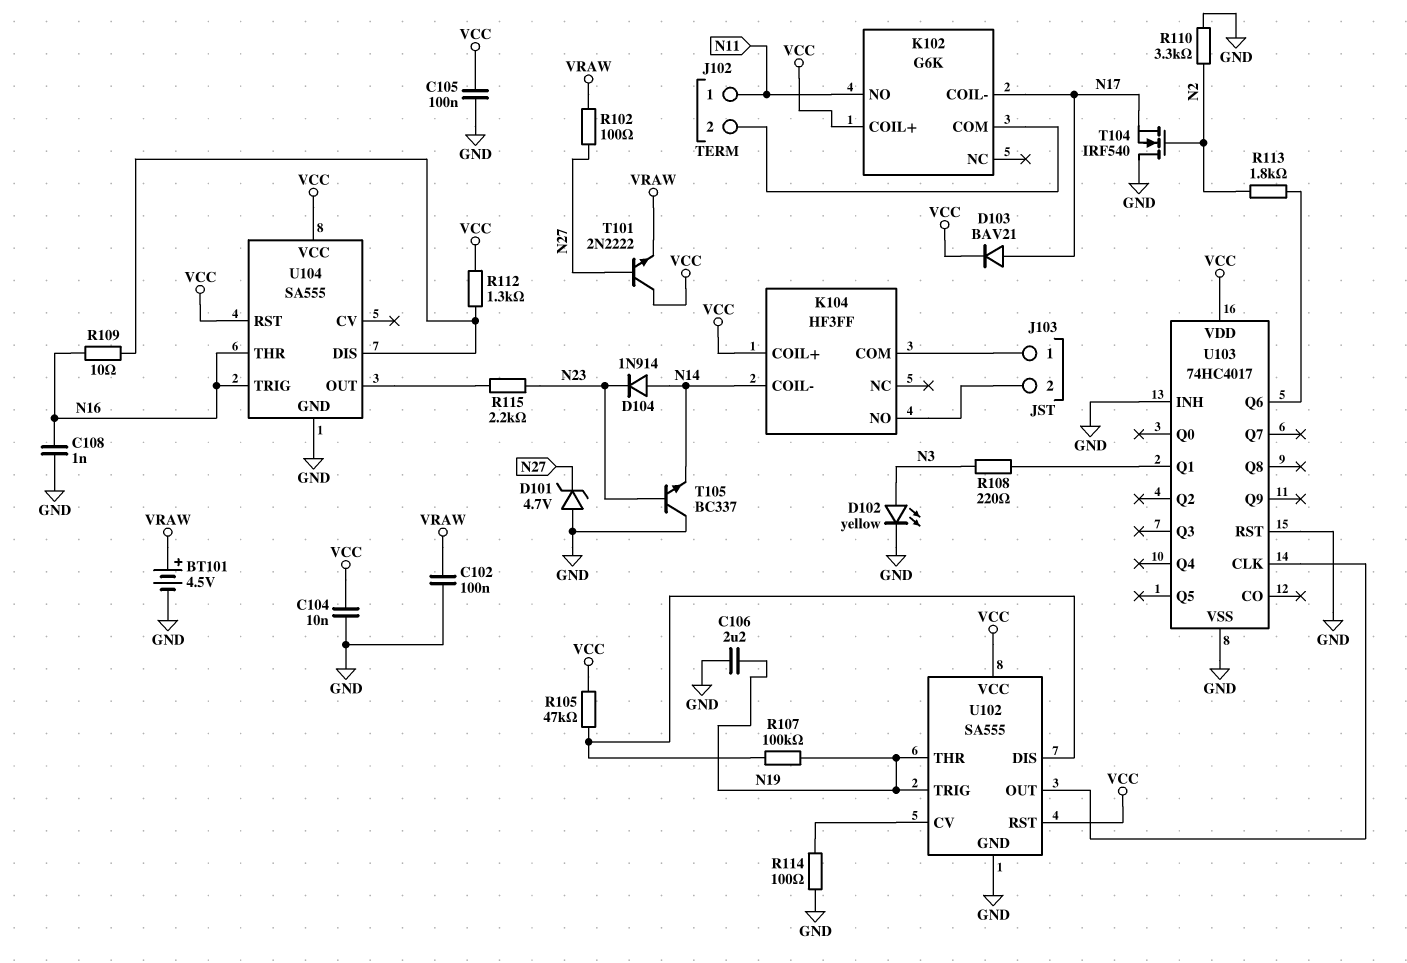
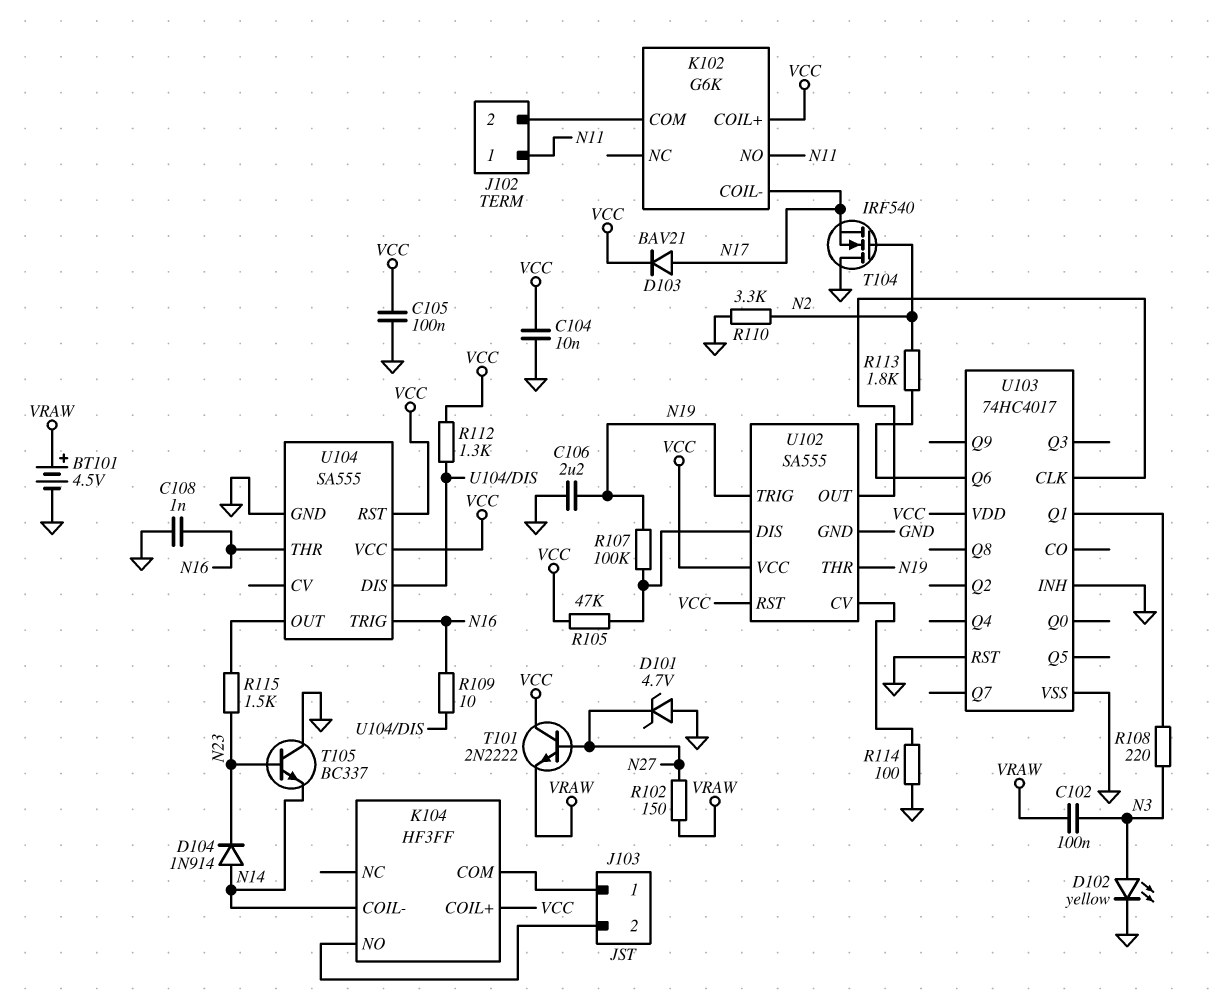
C102: 100nF (GND, VRAW) -> 100nF (N3, VRAW)
R102: 100 (N27, VRAW) -> 150 (N27, VRAW)
R115: 2.2k (N23, U104/OUT) -> 1.5k (N23, U104/OUT)

